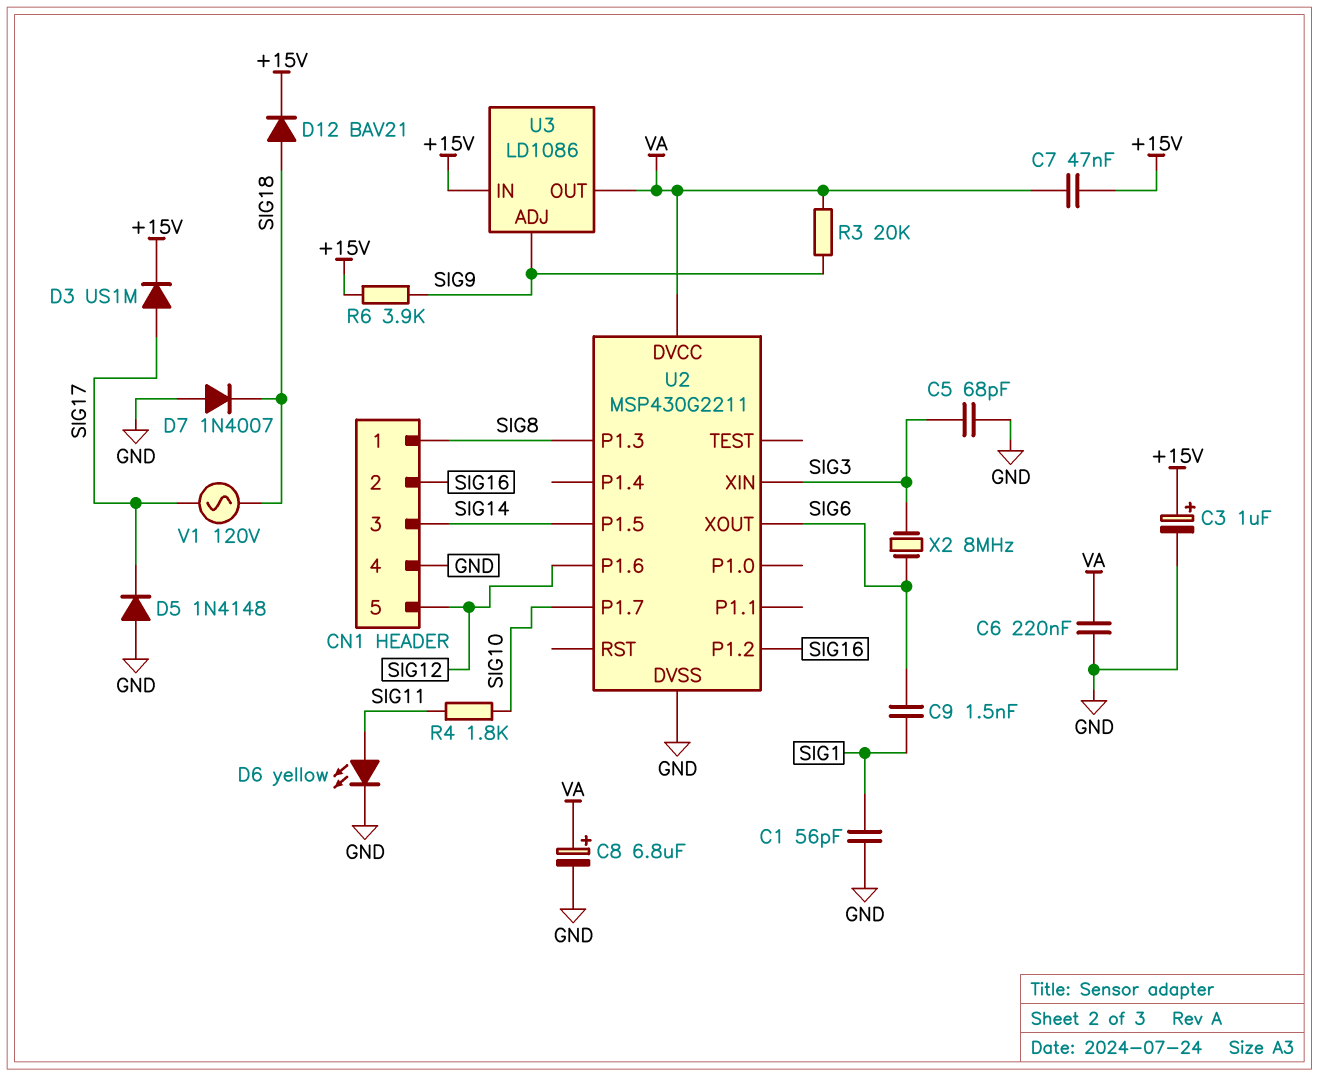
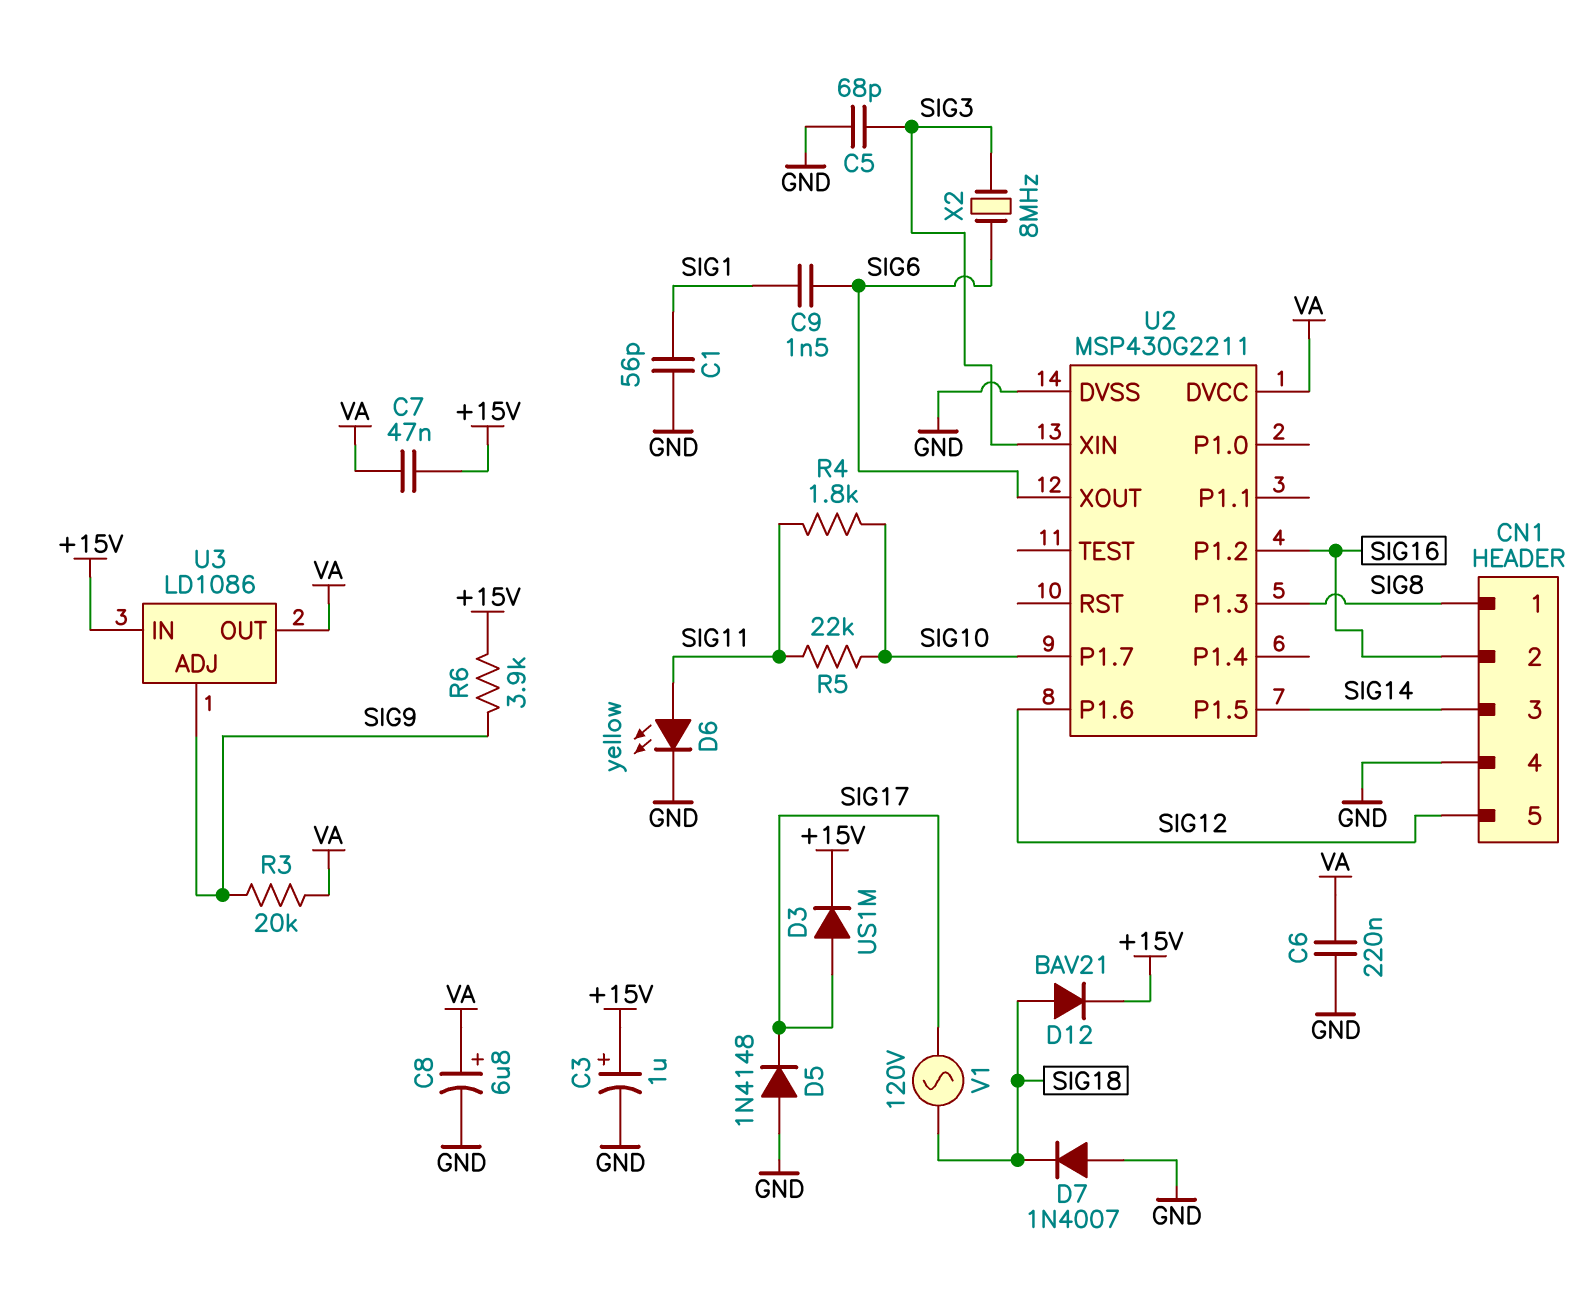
R5: none -> 22k (SIG10, SIG11)

